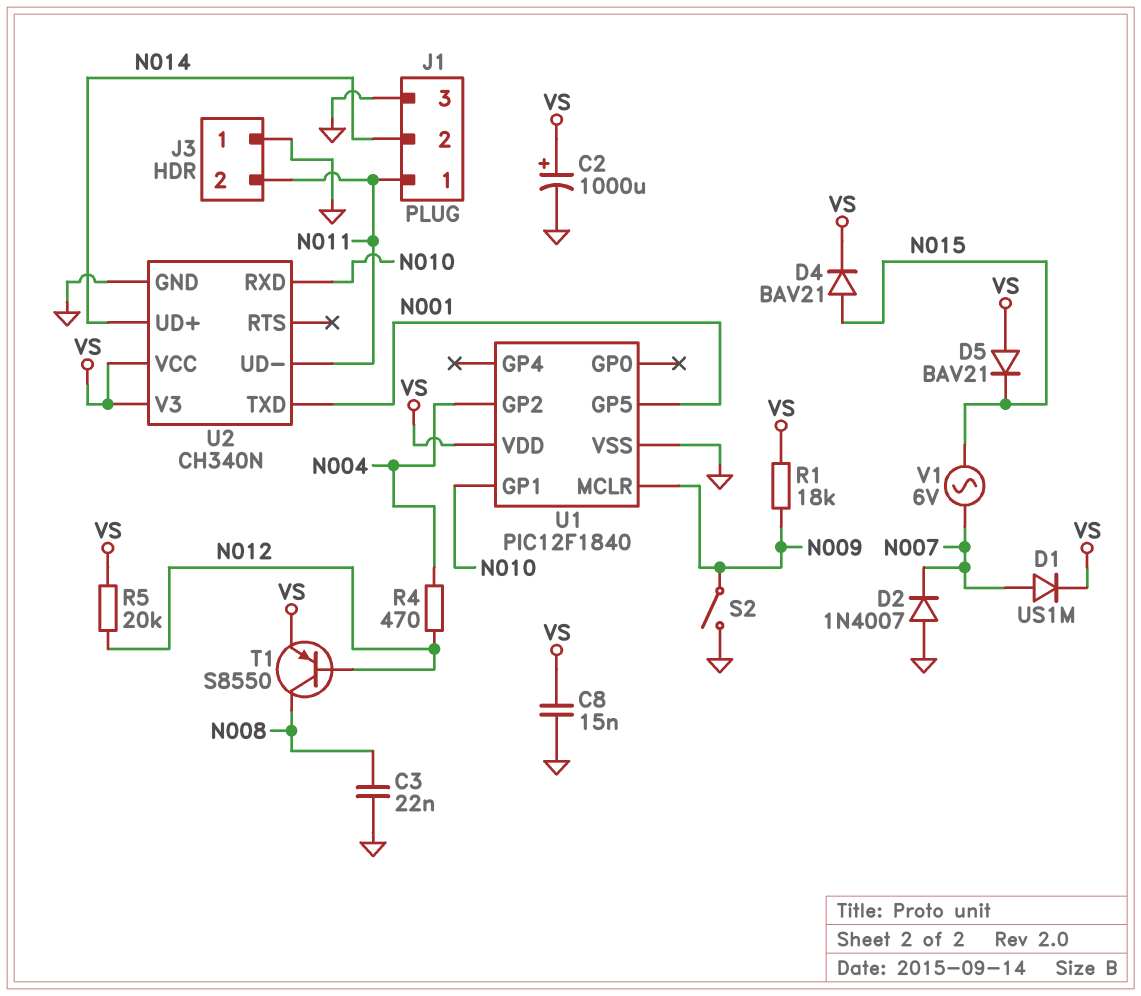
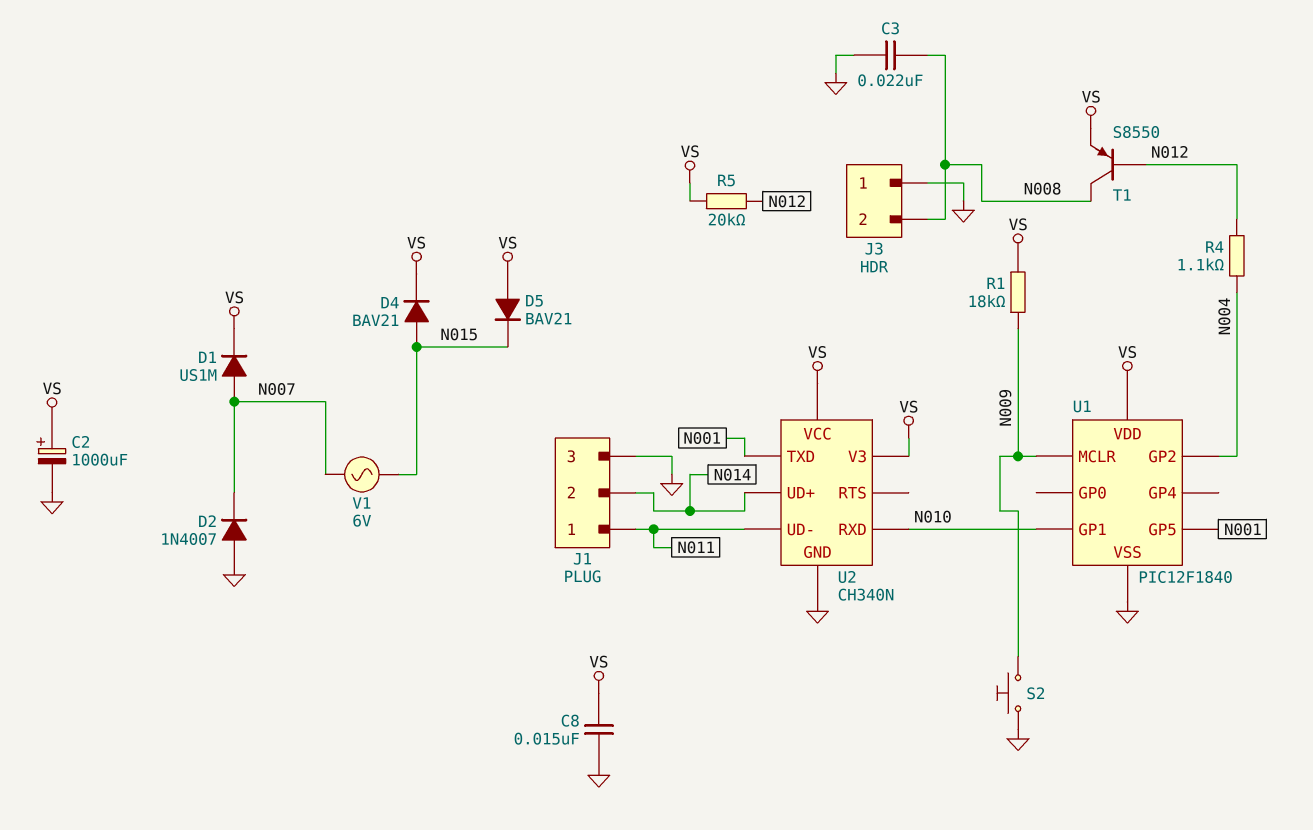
J3 pin 2: N011 -> N008
R4: 470 (N004, N012) -> 1.1k (N004, N012)
S2: switch (GND, N009) -> button (GND, N009)

